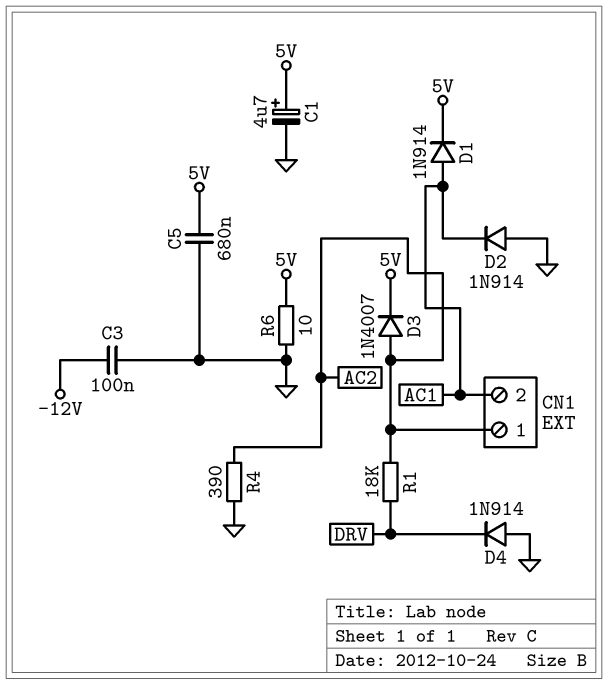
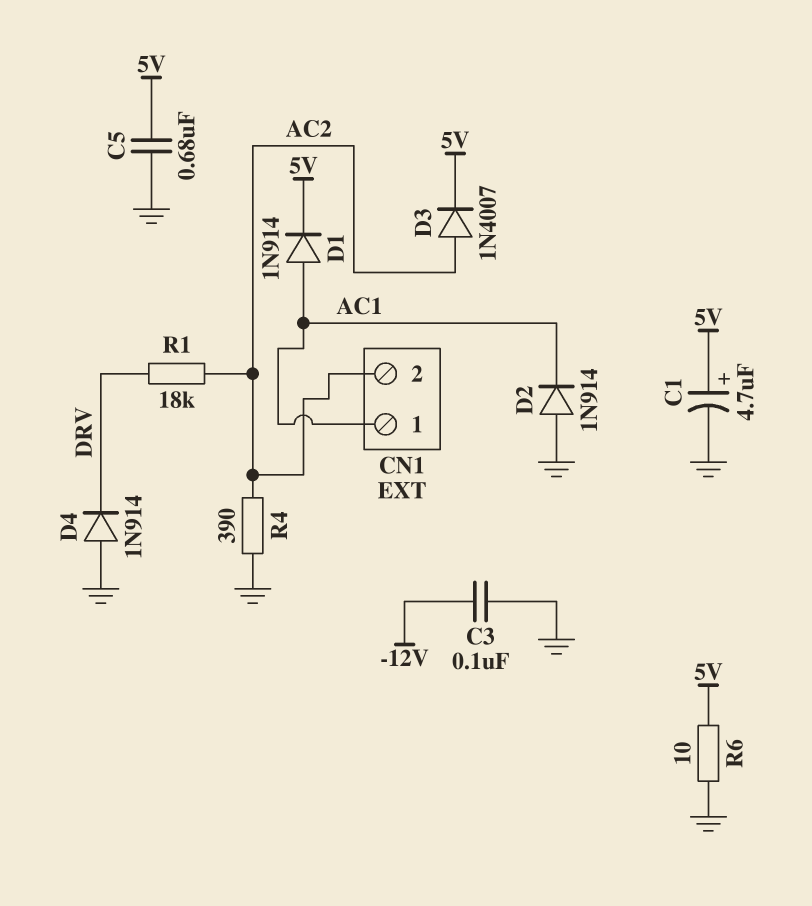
CN1 pin 1: AC2 -> AC1
CN1 pin 2: AC1 -> AC2

